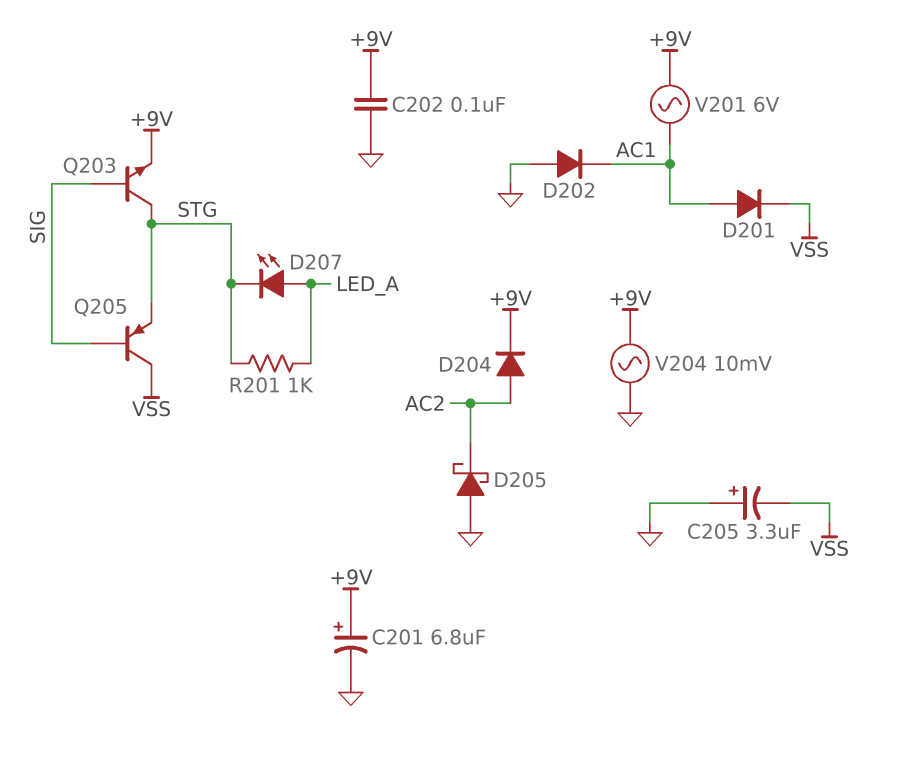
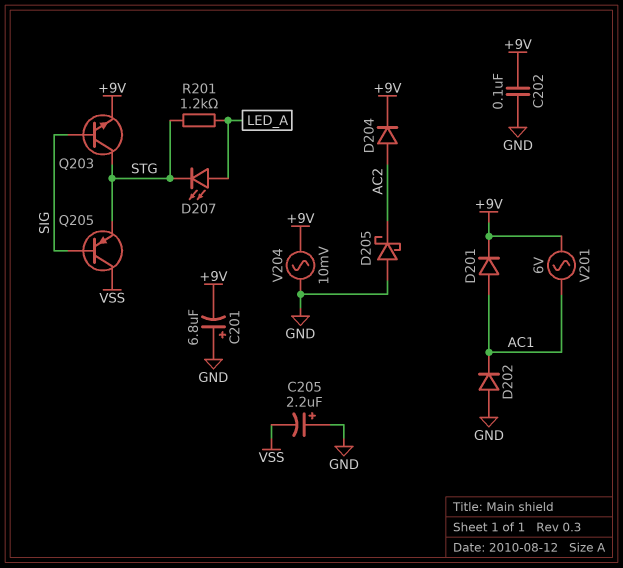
C201: 6.8uF (plus +9V, minus GND) -> 6.8uF (plus GND, minus +9V)
C205: 3.3uF (plus GND, minus VSS) -> 2.2uF (plus GND, minus VSS)
D201: diode (A AC1, K VSS) -> diode (A AC1, K +9V)
R201: 1k (LED_A, STG) -> 1.2k (LED_A, STG)

